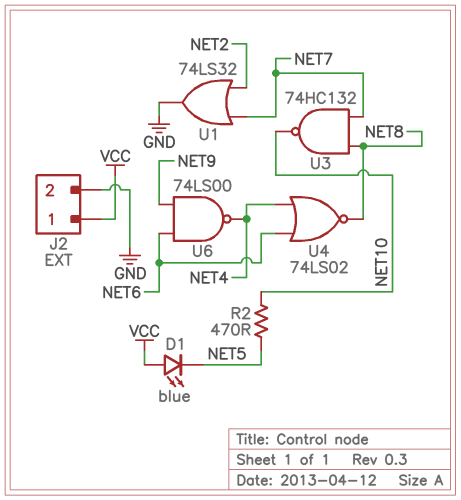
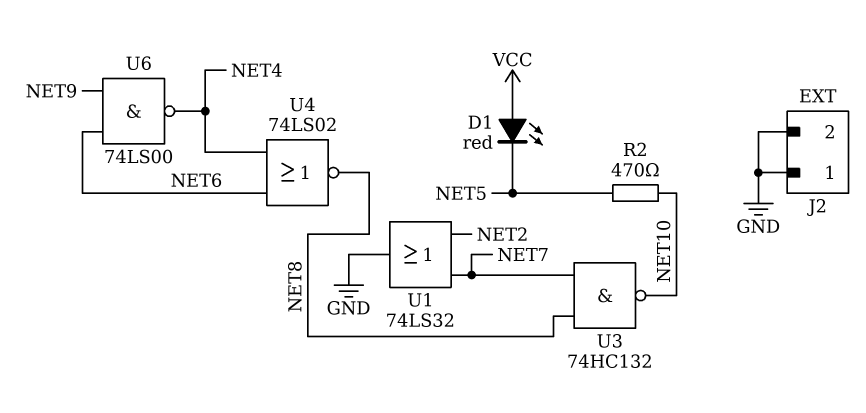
D1: LED blue (A VCC, K NET5) -> LED red (A VCC, K NET5)
J2 pin 1: VCC -> GND

